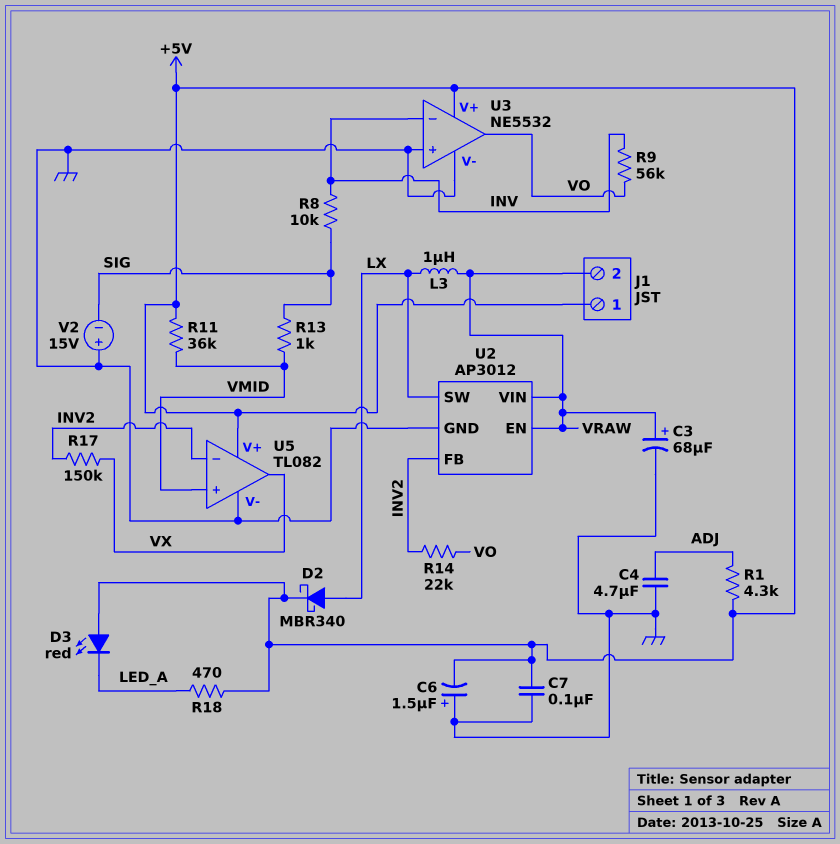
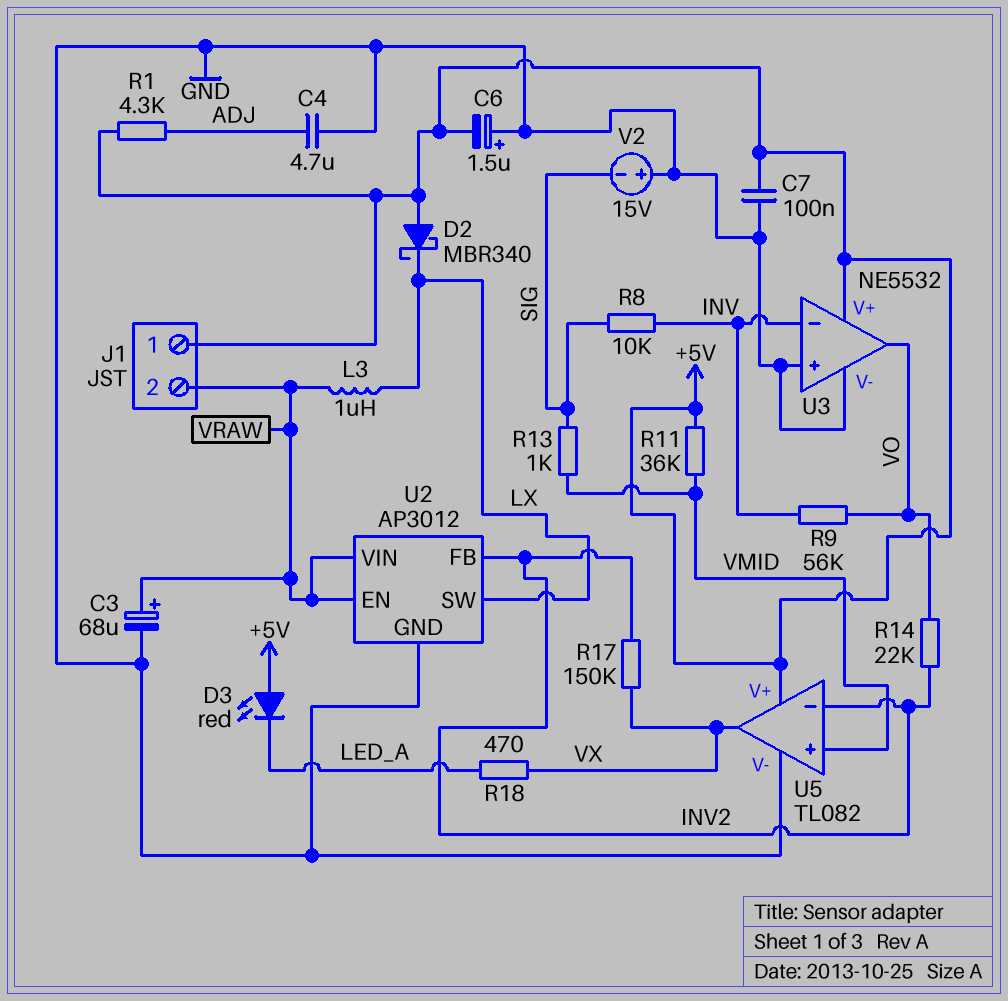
D2: schottky MBR340 (A LX, K +5V) -> schottky MBR340 (A +5V, K LX)
R18: 470 (+5V, LED_A) -> 470 (LED_A, VX)

